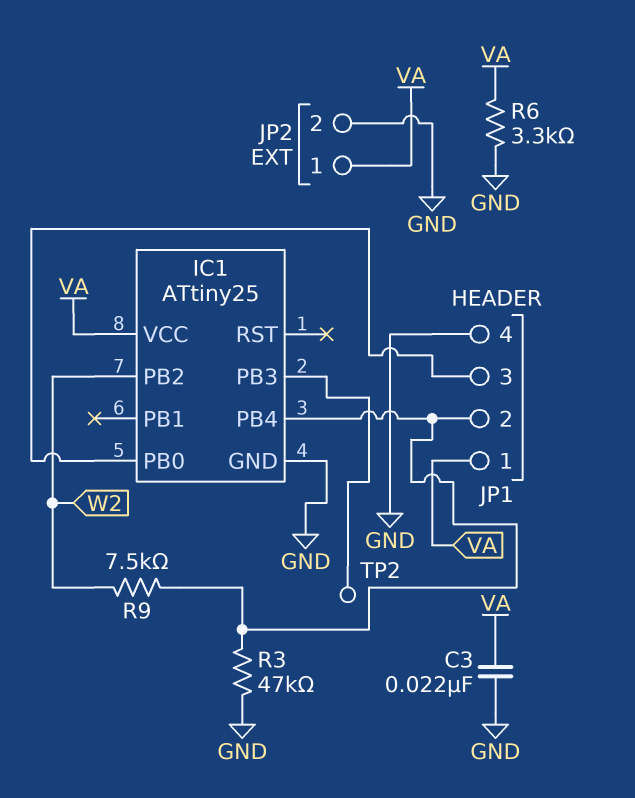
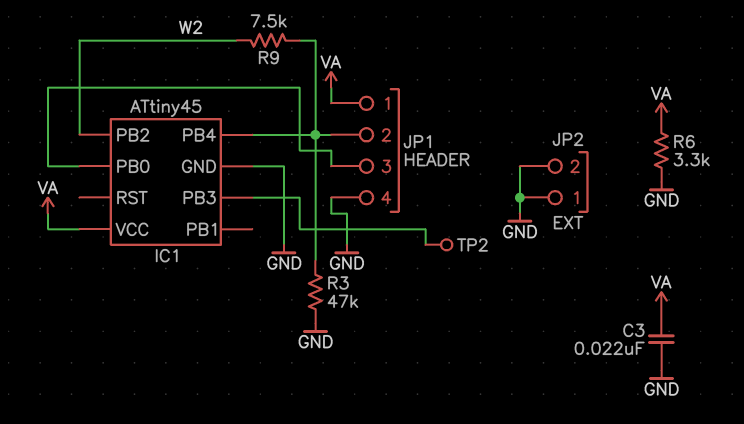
IC1: ATtiny25 -> ATtiny45
JP2 pin 1: VA -> GND

